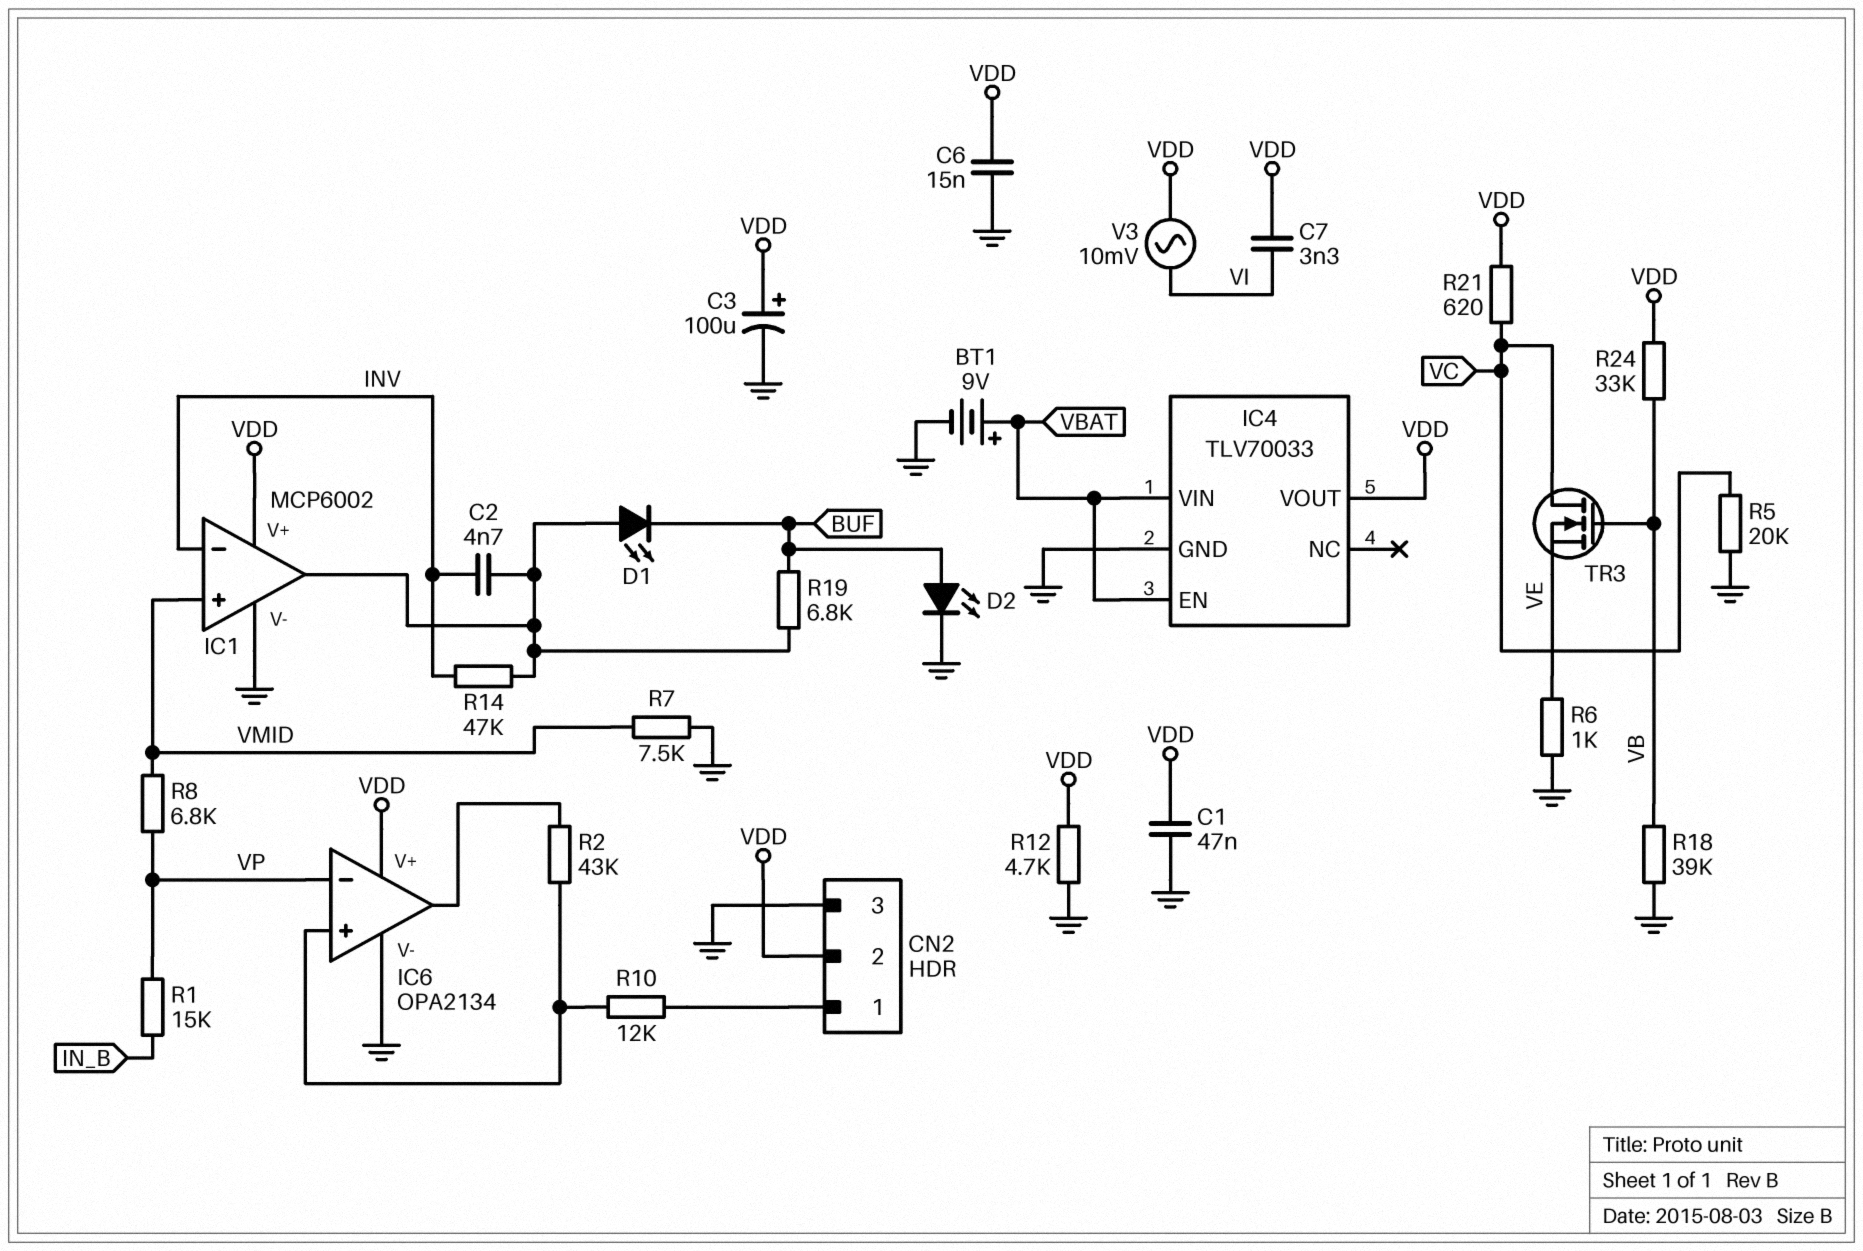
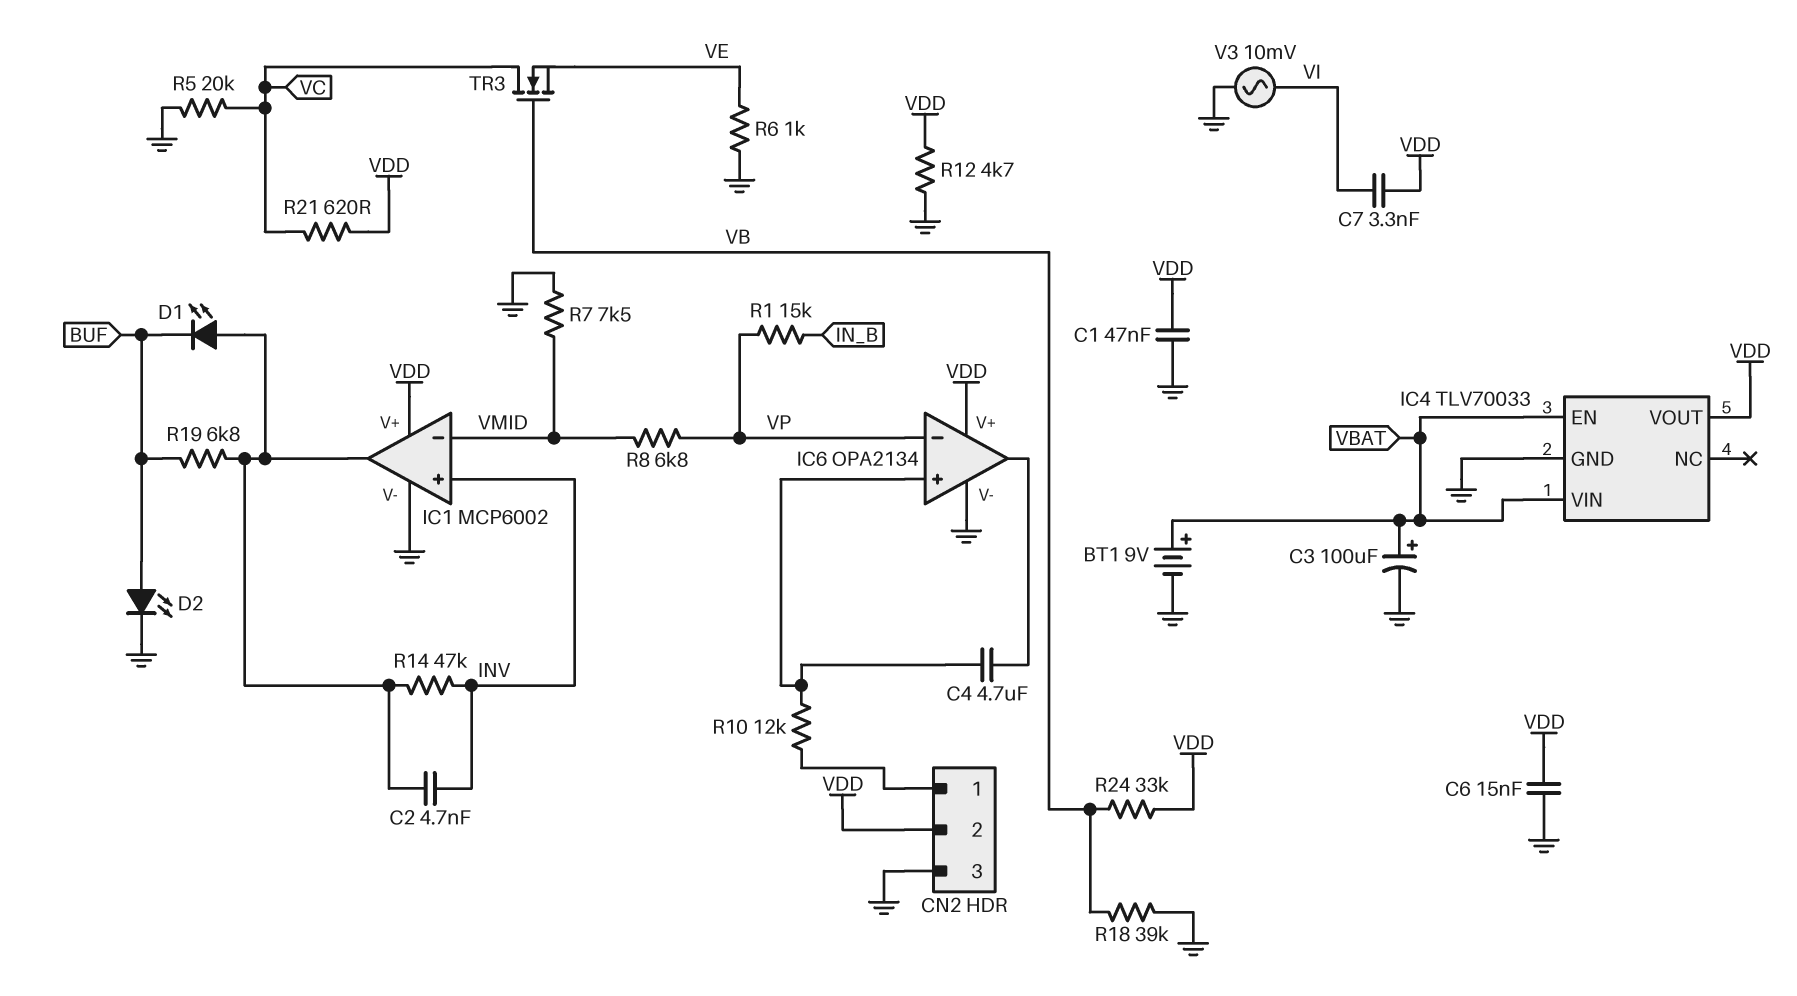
C3: 100uF (plus VDD, minus GND) -> 100uF (plus VBAT, minus GND)
C4: none -> 4.7uF (IC6/in+, IC6/out)
IC1 pin in+: VMID -> INV
IC1 pin in-: INV -> VMID
R2: 43k (IC6/in+, IC6/out) -> none
V3: AC 10mV (VDD, VI) -> AC 10mV (GND, VI)

